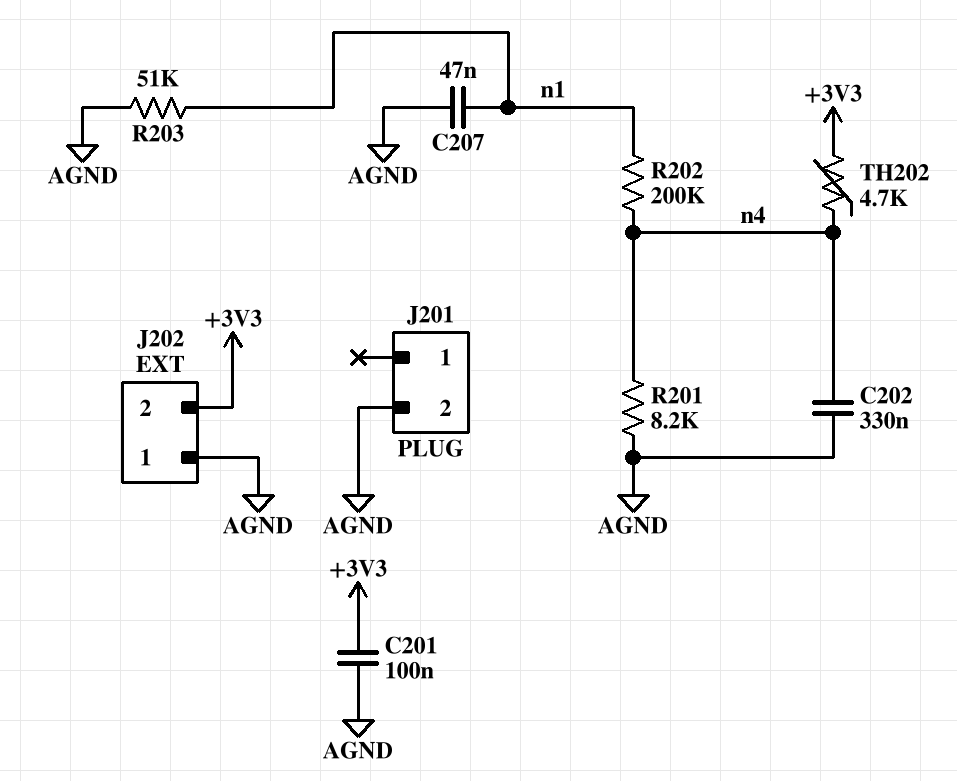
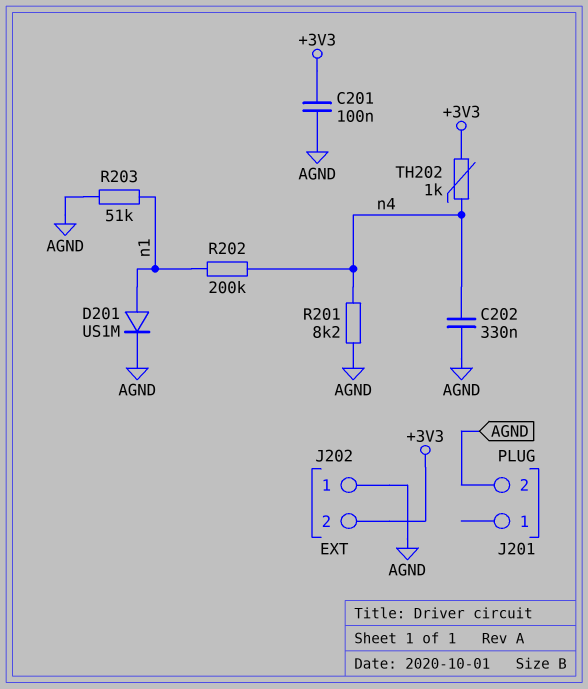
C207: 47nF (AGND, n1) -> none
D201: none -> diode US1M (A n1, K AGND)
TH202: 4.7k (+3V3, n4) -> 1k (+3V3, n4)

